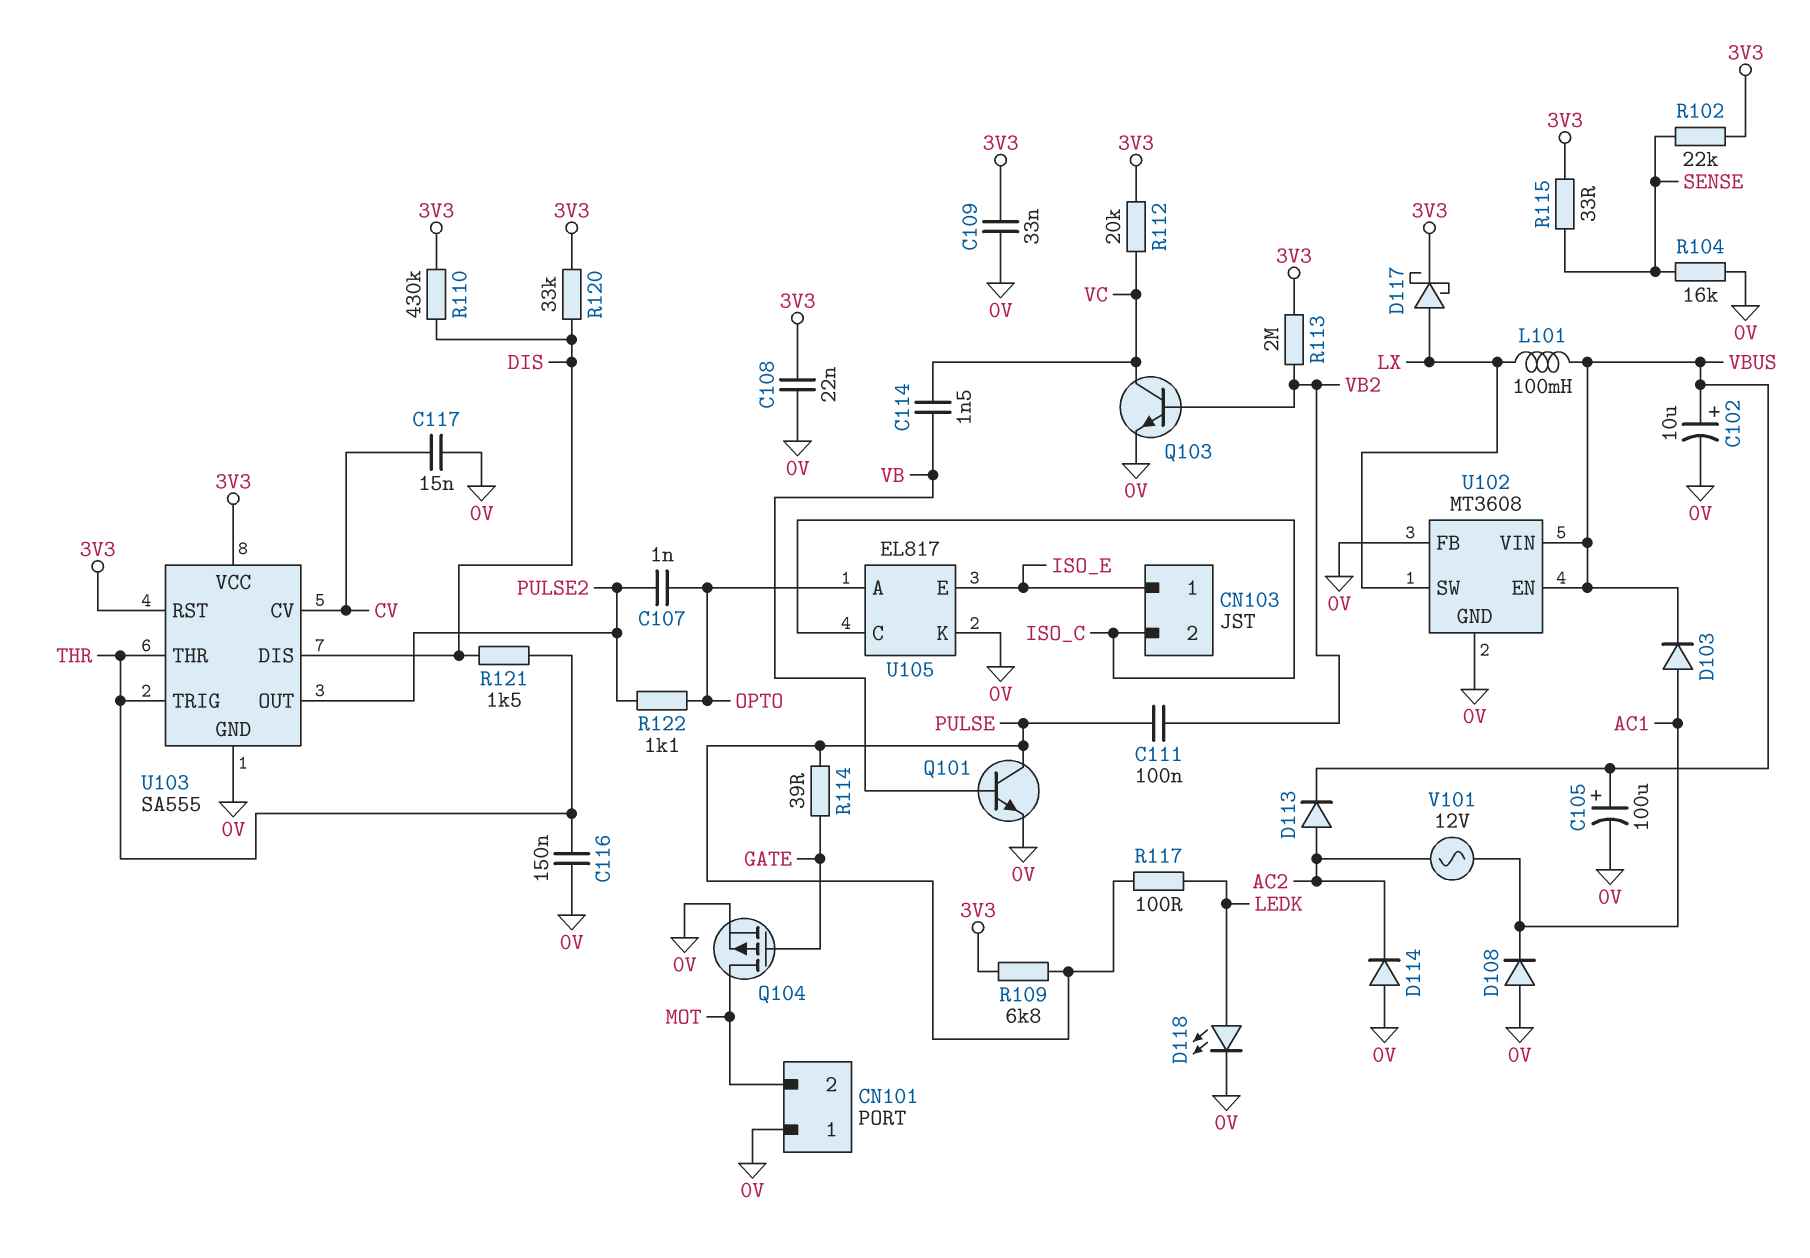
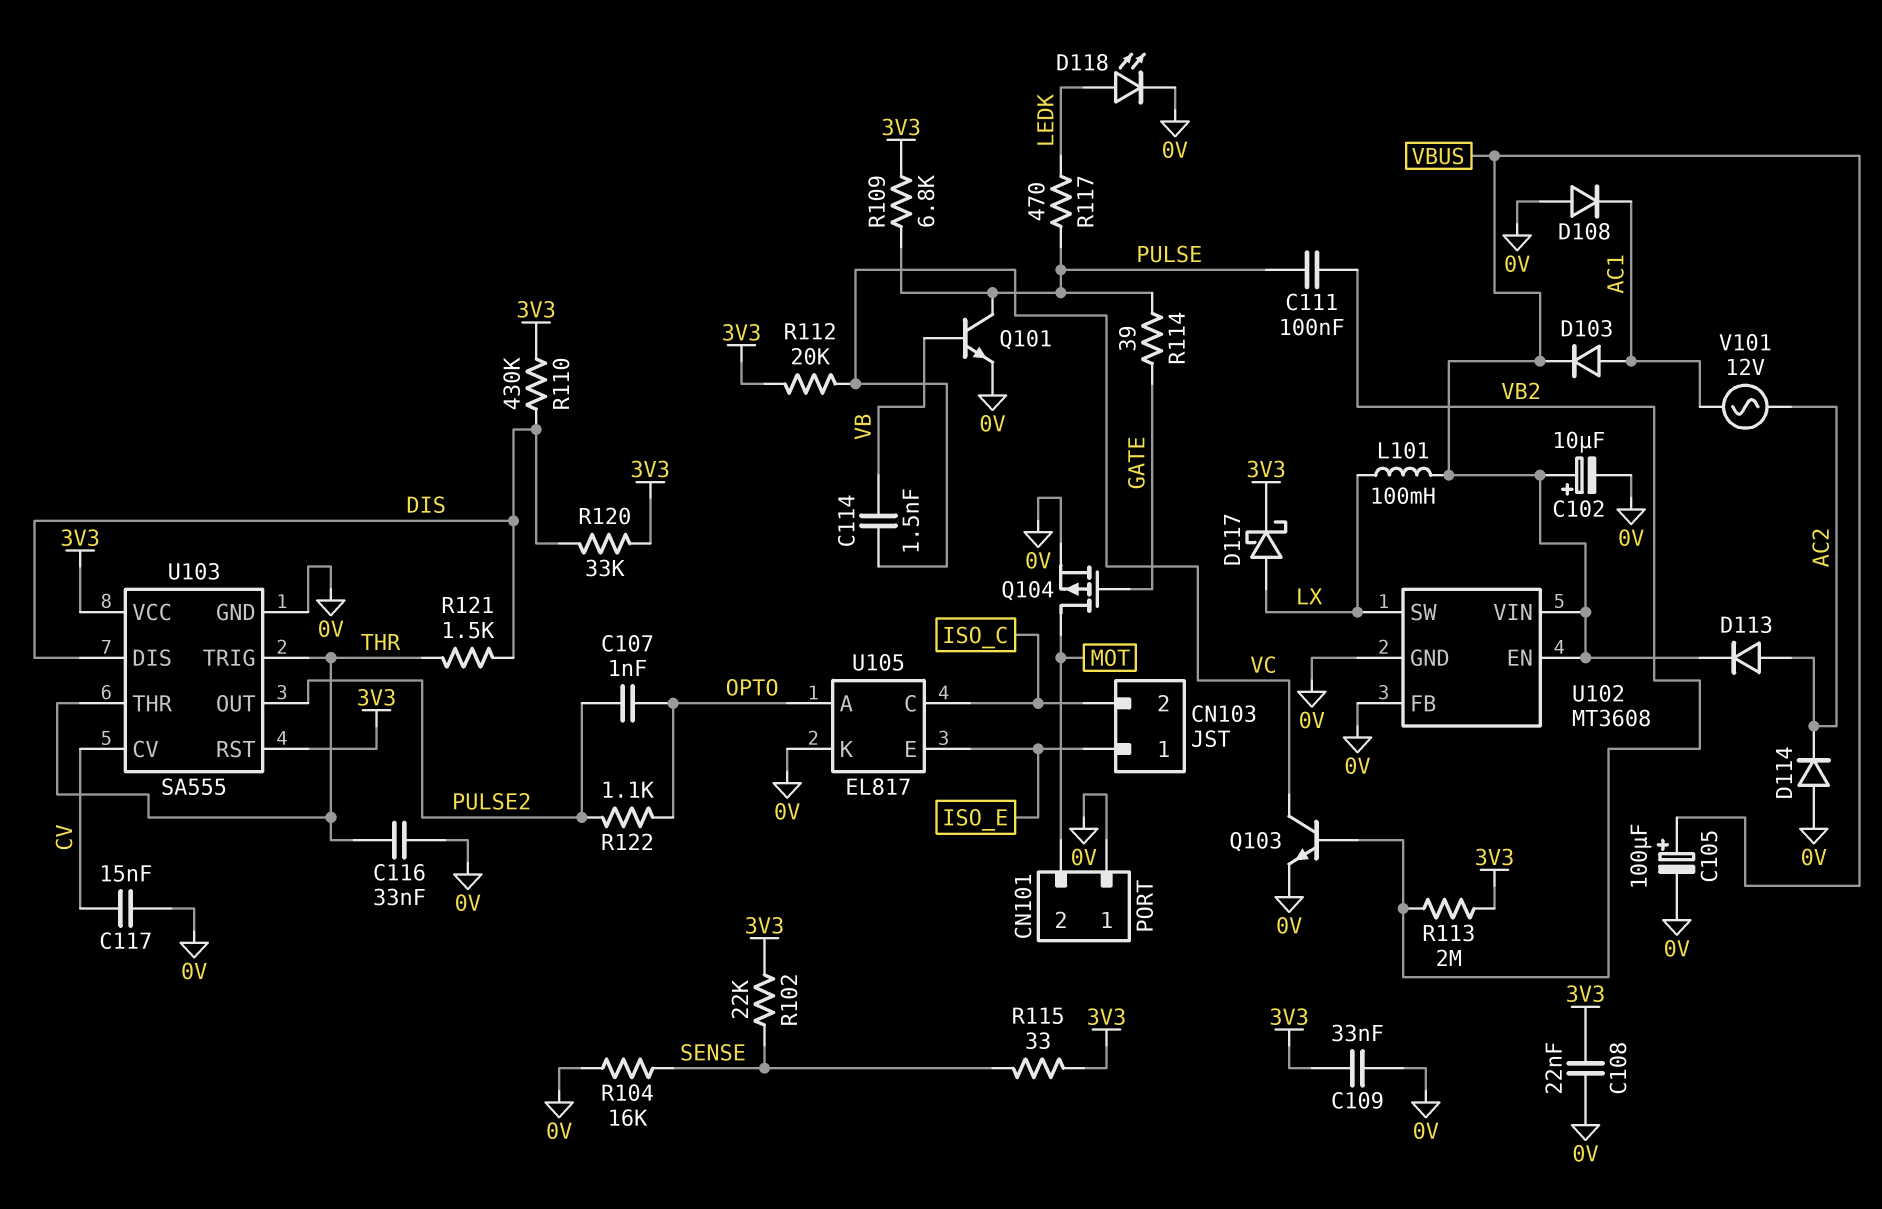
C116: 150nF (0V, THR) -> 33nF (0V, THR)
R117: 100 (LEDK, PULSE) -> 470 (LEDK, PULSE)

